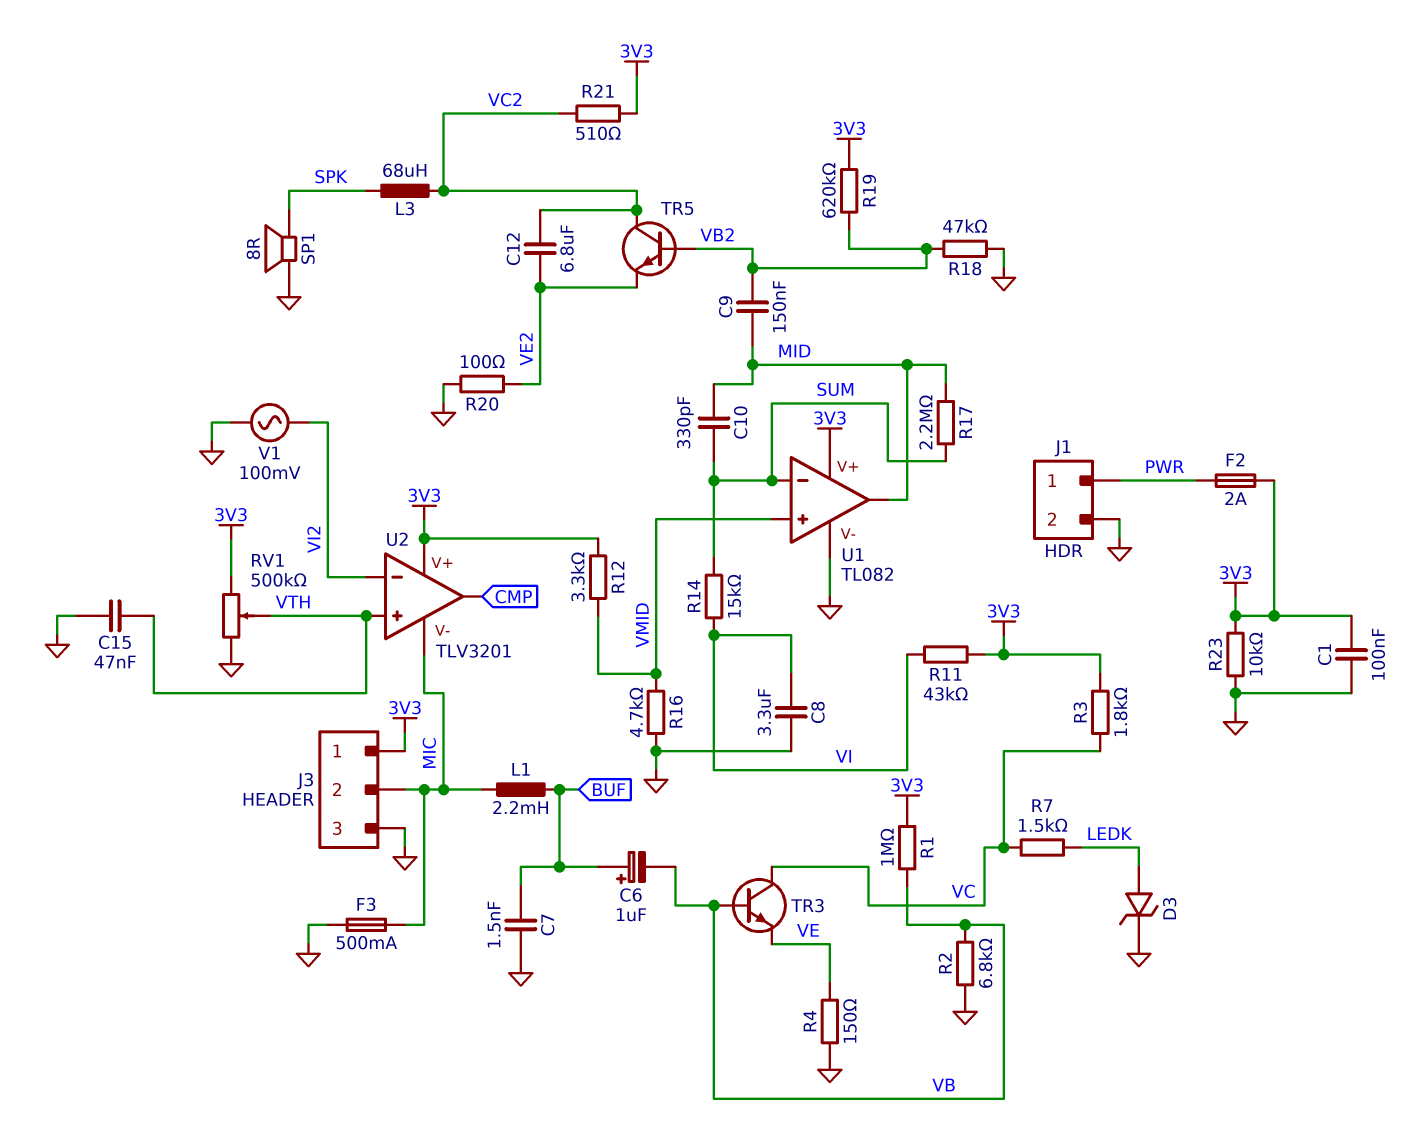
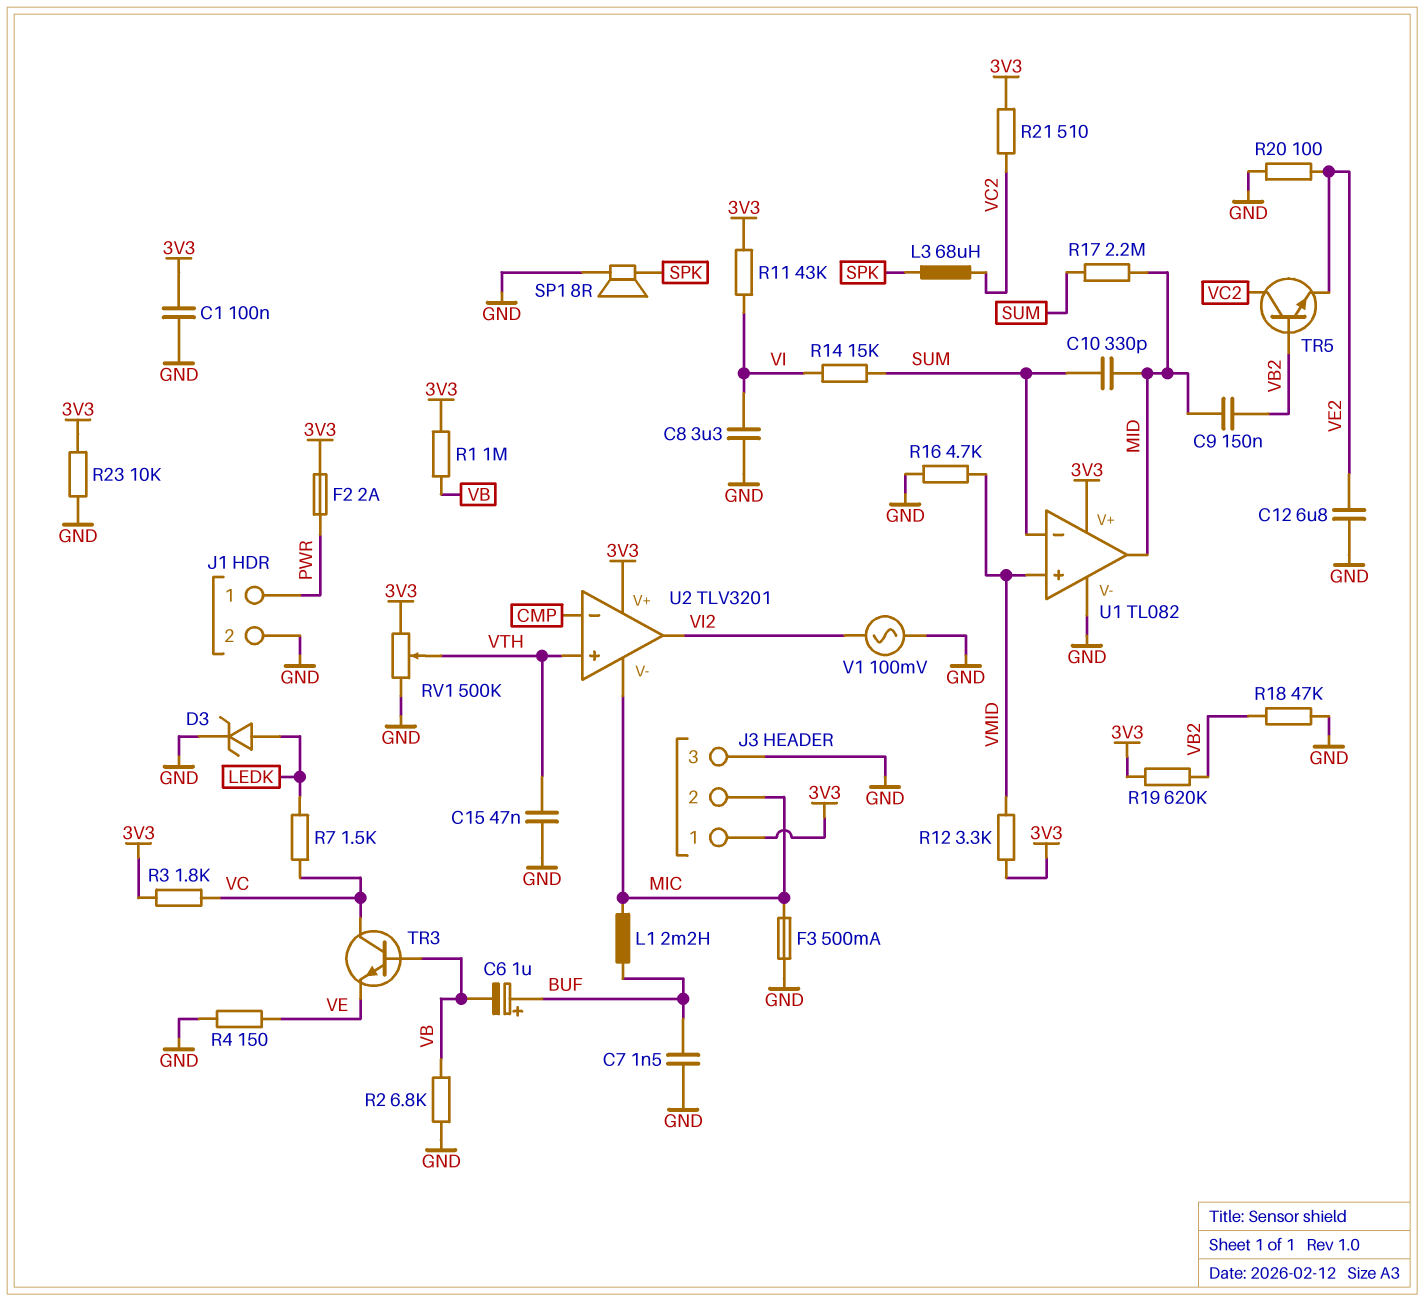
C12: 6.8uF (VC2, VE2) -> 6.8uF (GND, VE2)
U2 pin in-: VI2 -> CMP
U2 pin out: CMP -> VI2

